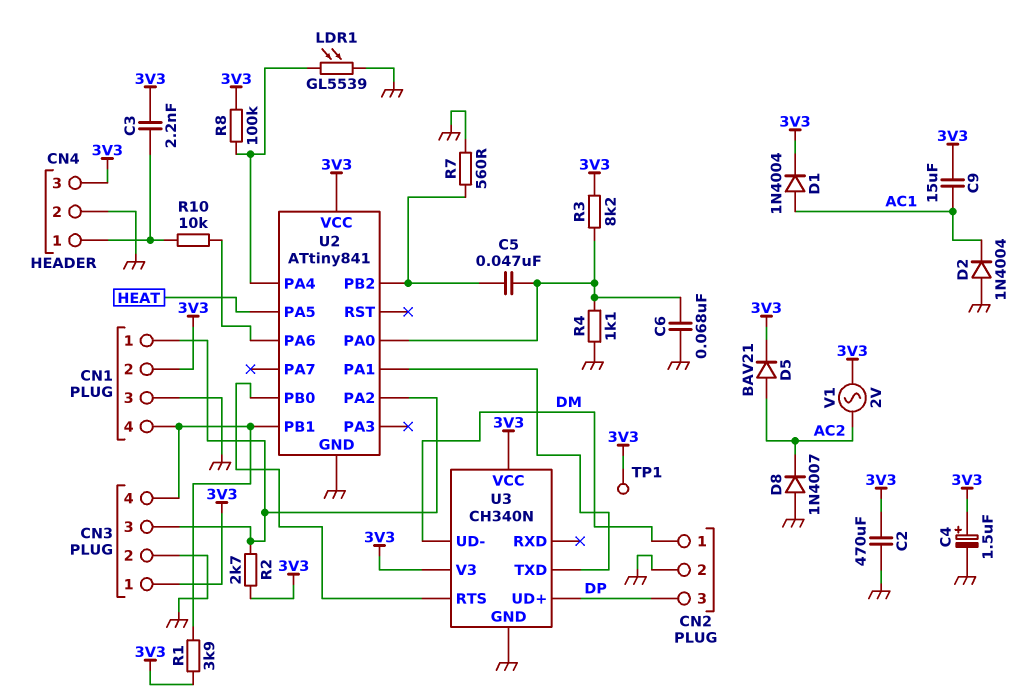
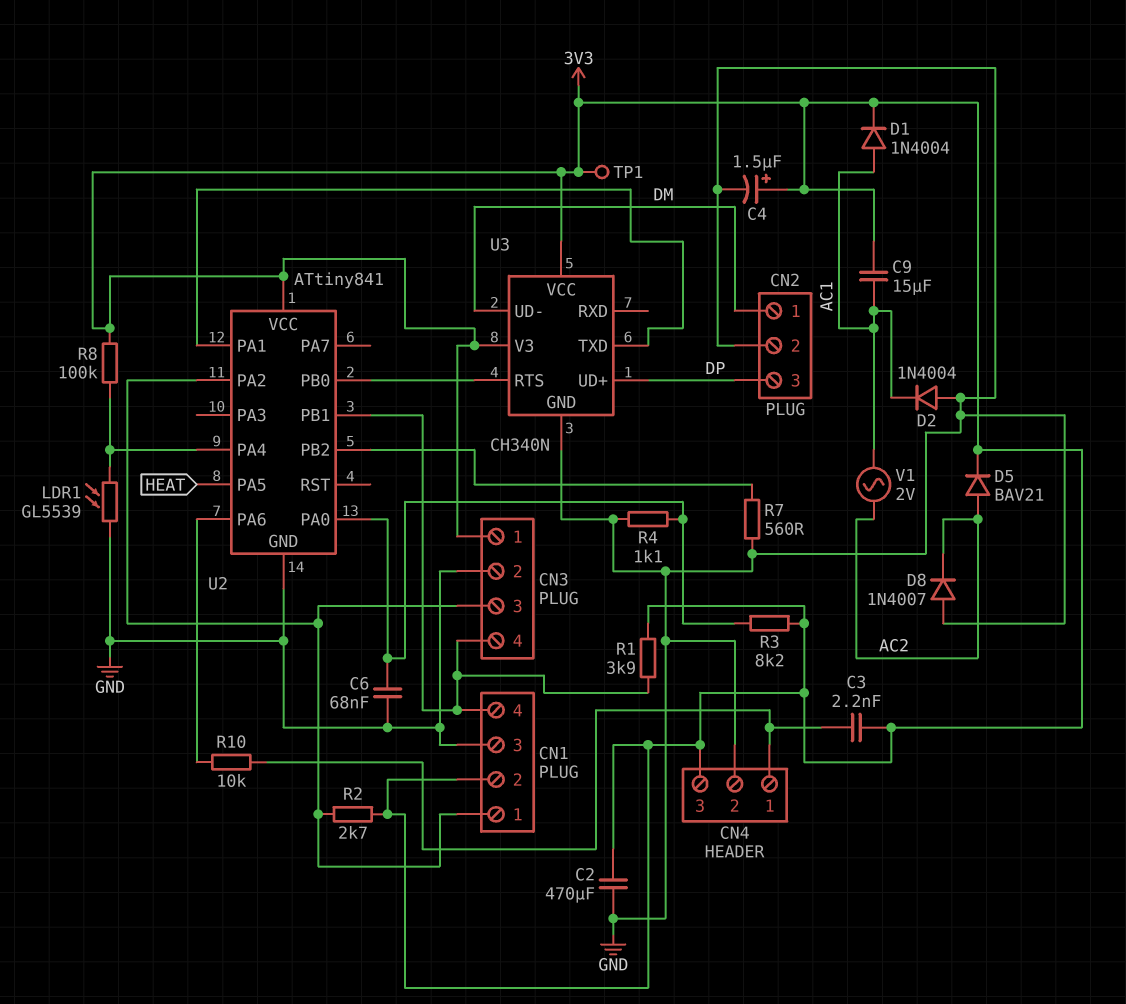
C5: 47nF (U2/PA0, U2/PB2) -> none
V1: AC 2V (3V3, AC2) -> AC 2V (AC1, AC2)

